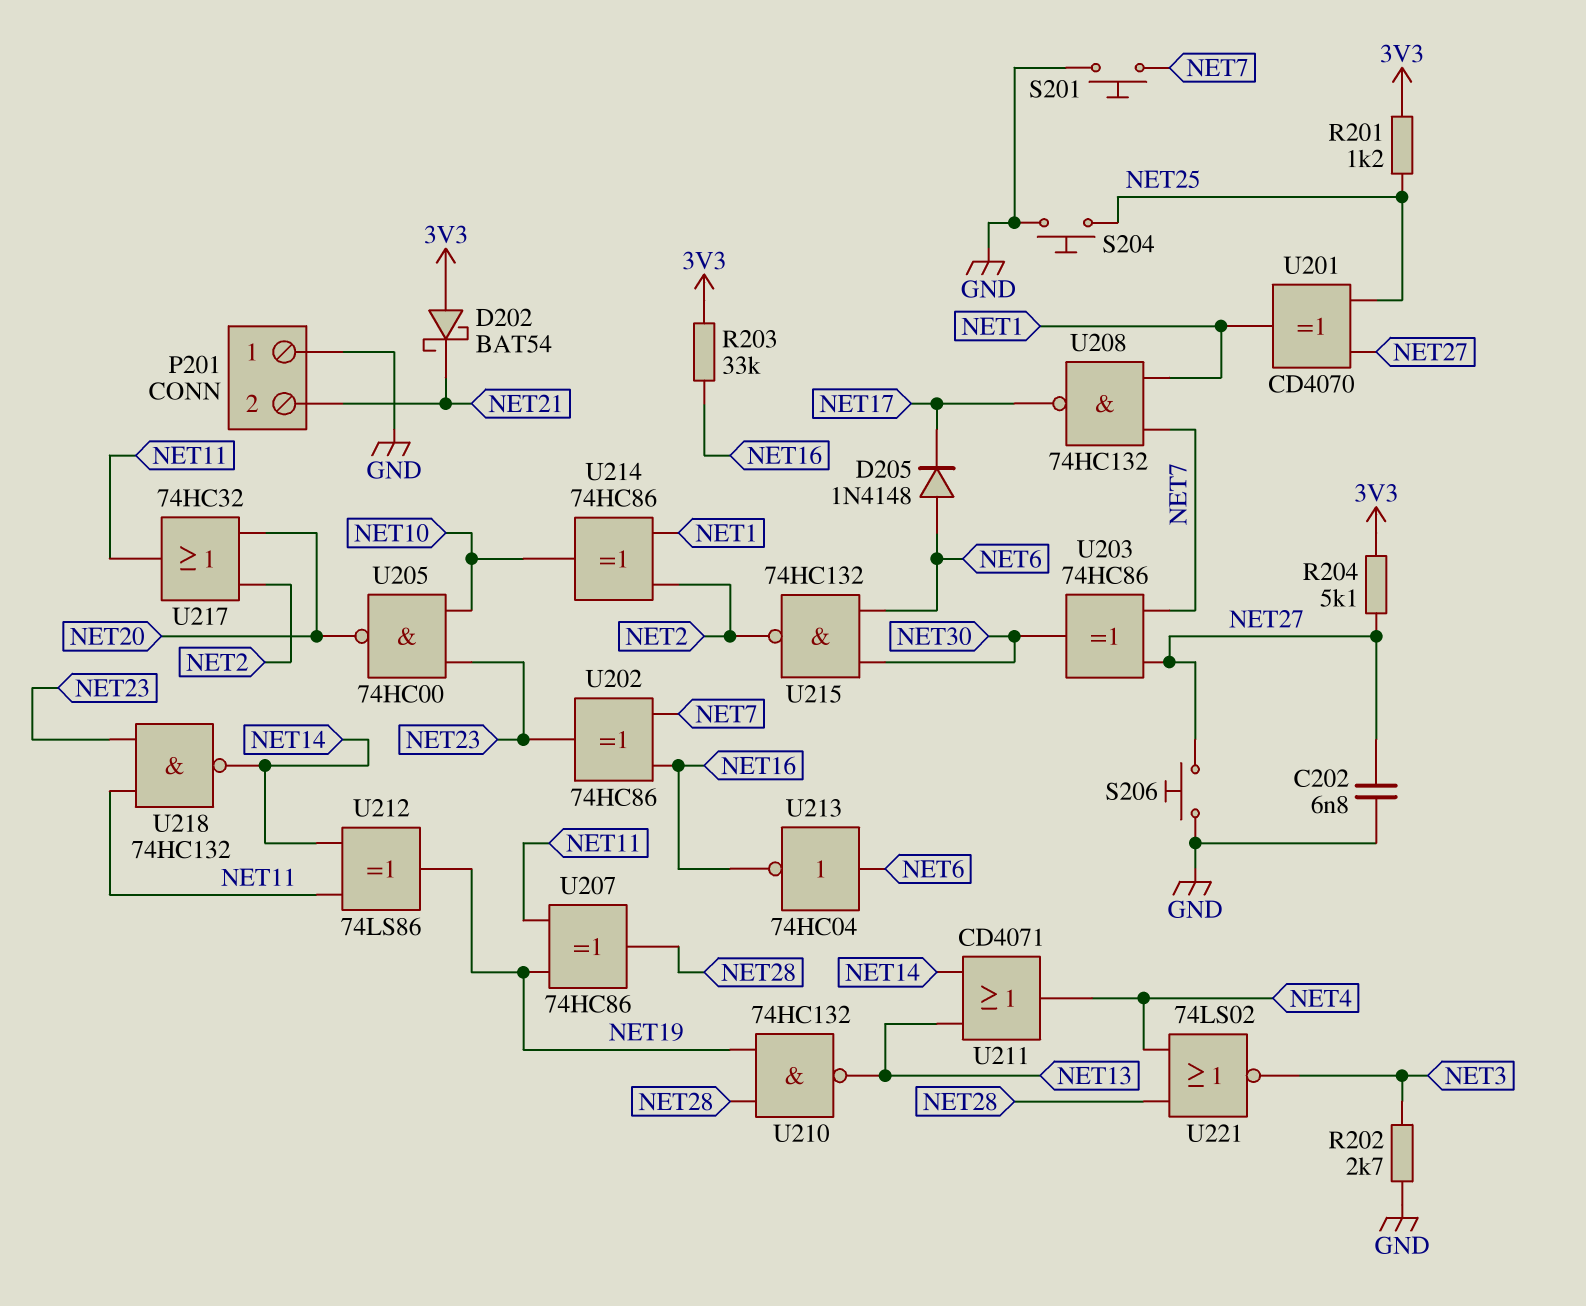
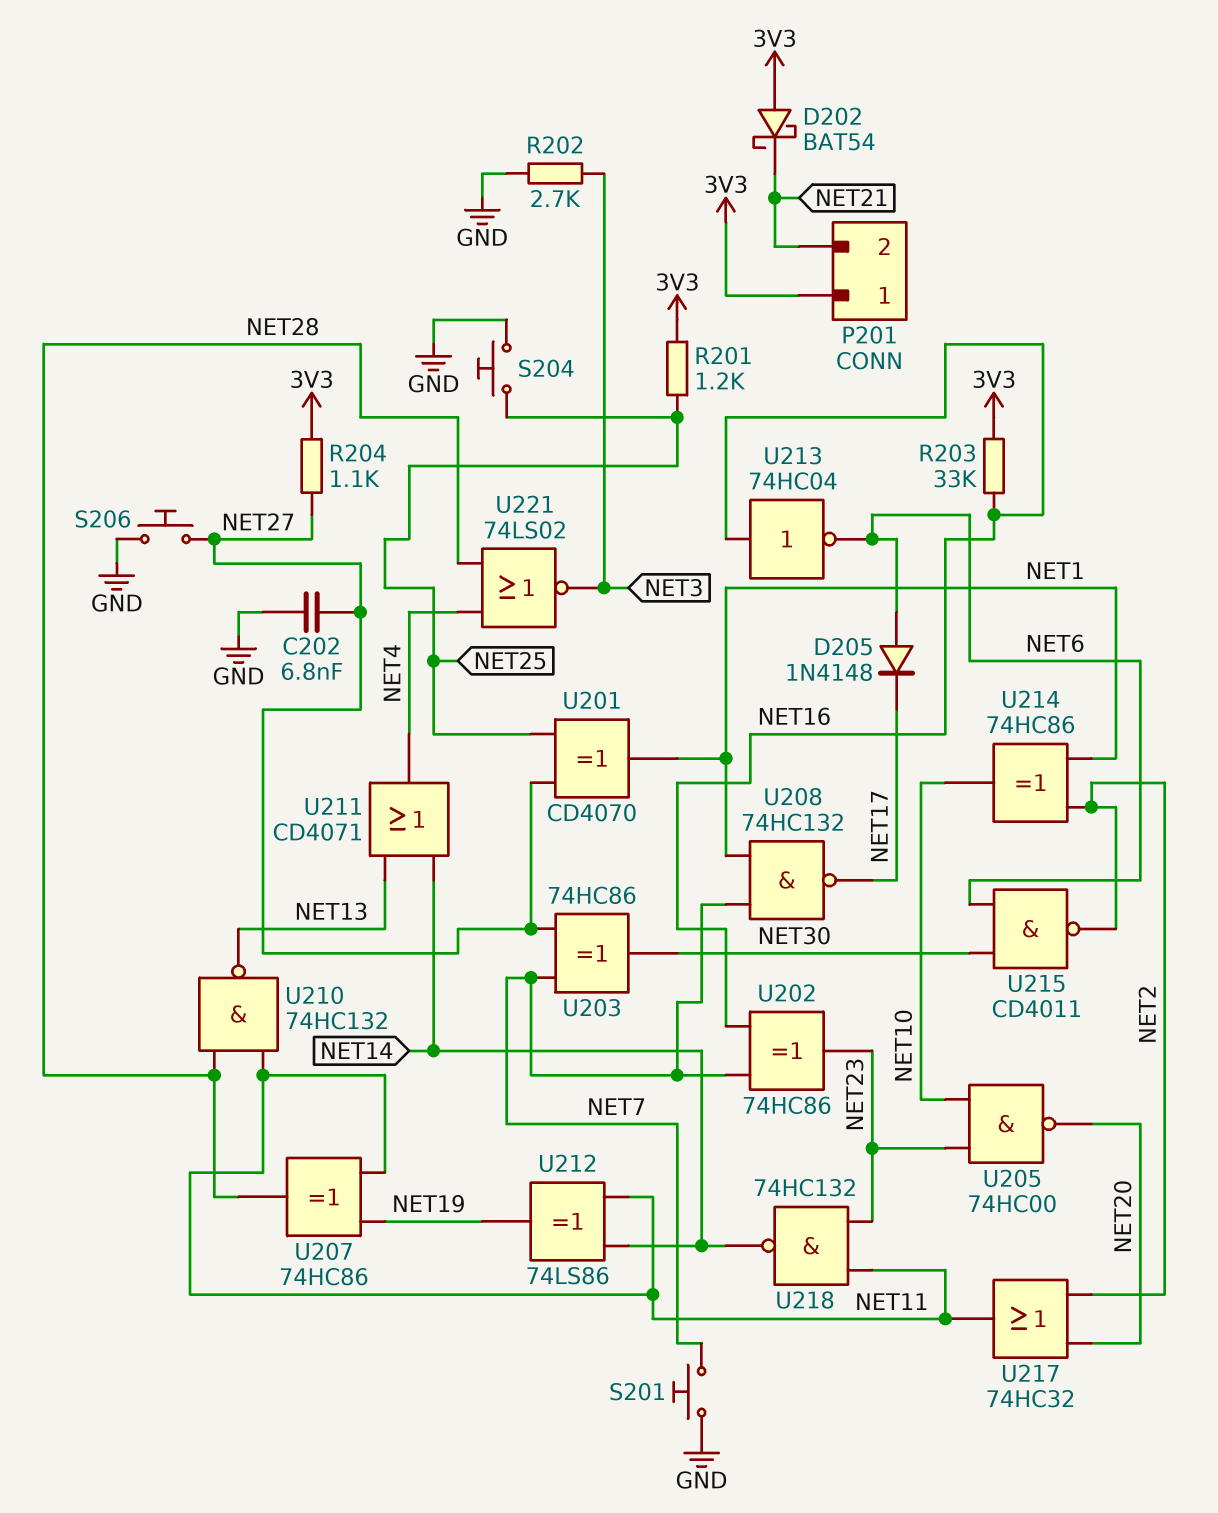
P201 pin 1: GND -> 3V3
R204: 5.1k (3V3, NET27) -> 1.1k (3V3, NET27)
U210: NAND 74HC132 (in NET19, in NET28, out NET13) -> NAND 74HC132 (in NET11, in NET28, out NET13)
U213: NOT 74HC04 (in NET6, out NET16) -> NOT 74HC04 (in NET16, out NET6)
U215: NAND 74HC132 (in NET6, in NET30, out NET2) -> NAND CD4011 (in NET6, in NET30, out NET2)

